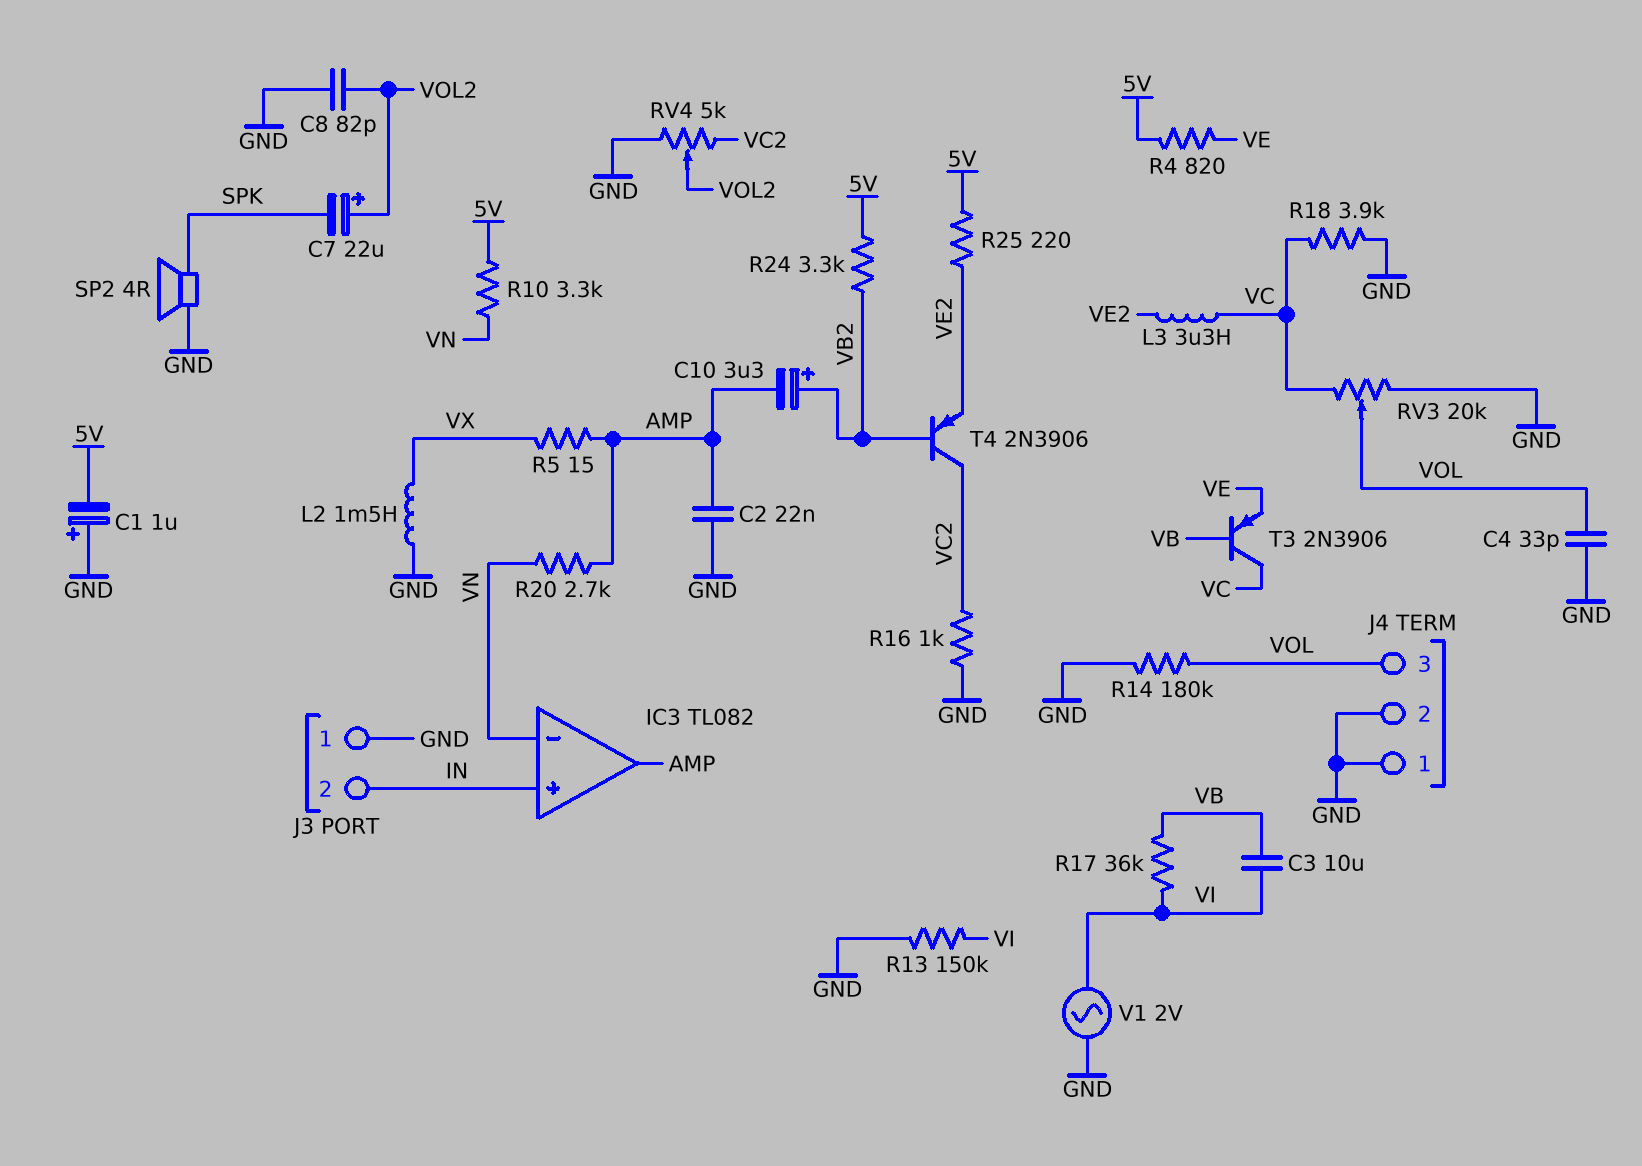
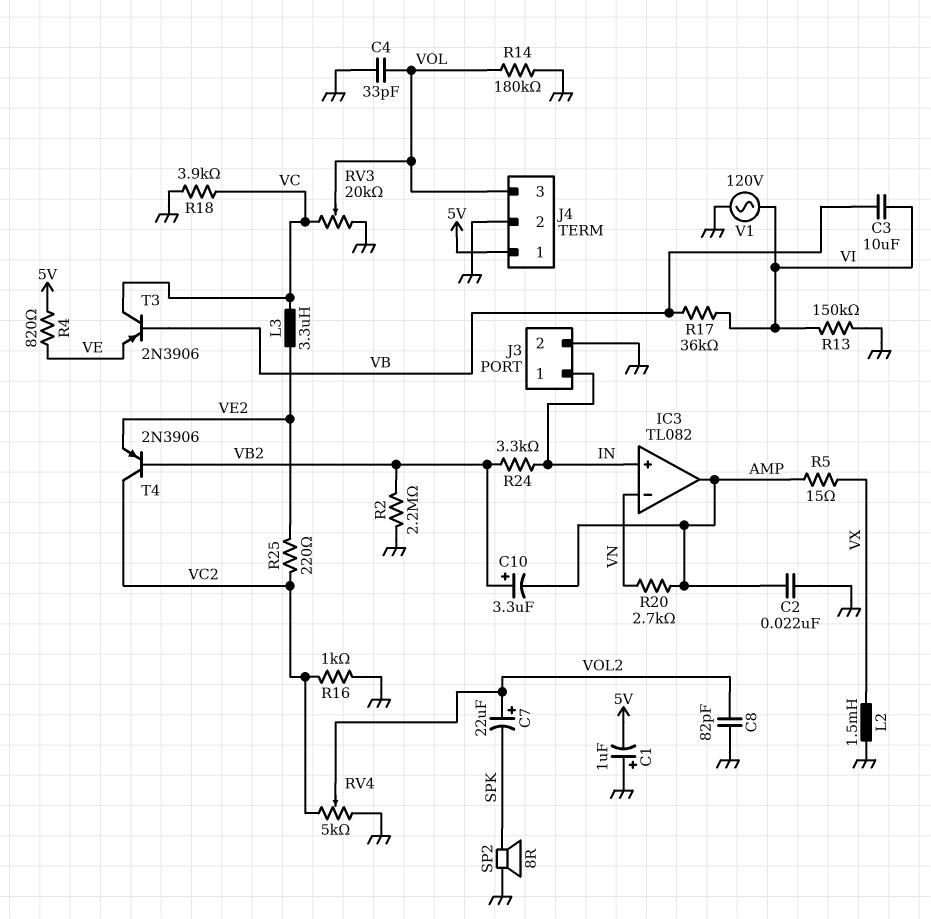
J3 pin 1: GND -> IN
J3 pin 2: IN -> GND
J4 pin 1: GND -> 5V
R2: none -> 2.2M (GND, VB2)
R10: 3.3k (5V, VN) -> none
R24: 3.3k (5V, VB2) -> 3.3k (IN, VB2)
R25: 220 (5V, VE2) -> 220 (VC2, VE2)
SP2: speaker 4R (GND, SPK) -> speaker 8R (GND, SPK)
V1: AC 2V (GND, VI) -> AC 120V (GND, VI)

